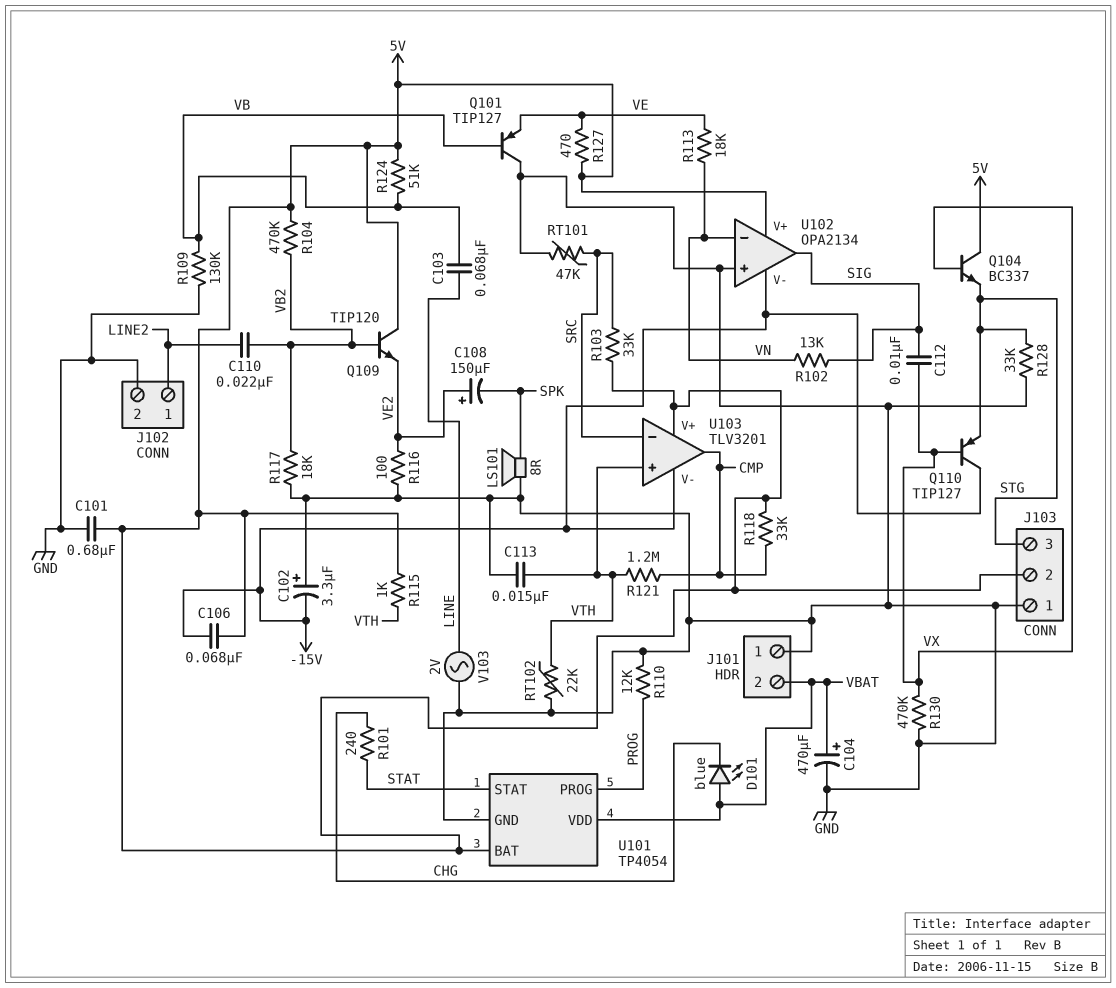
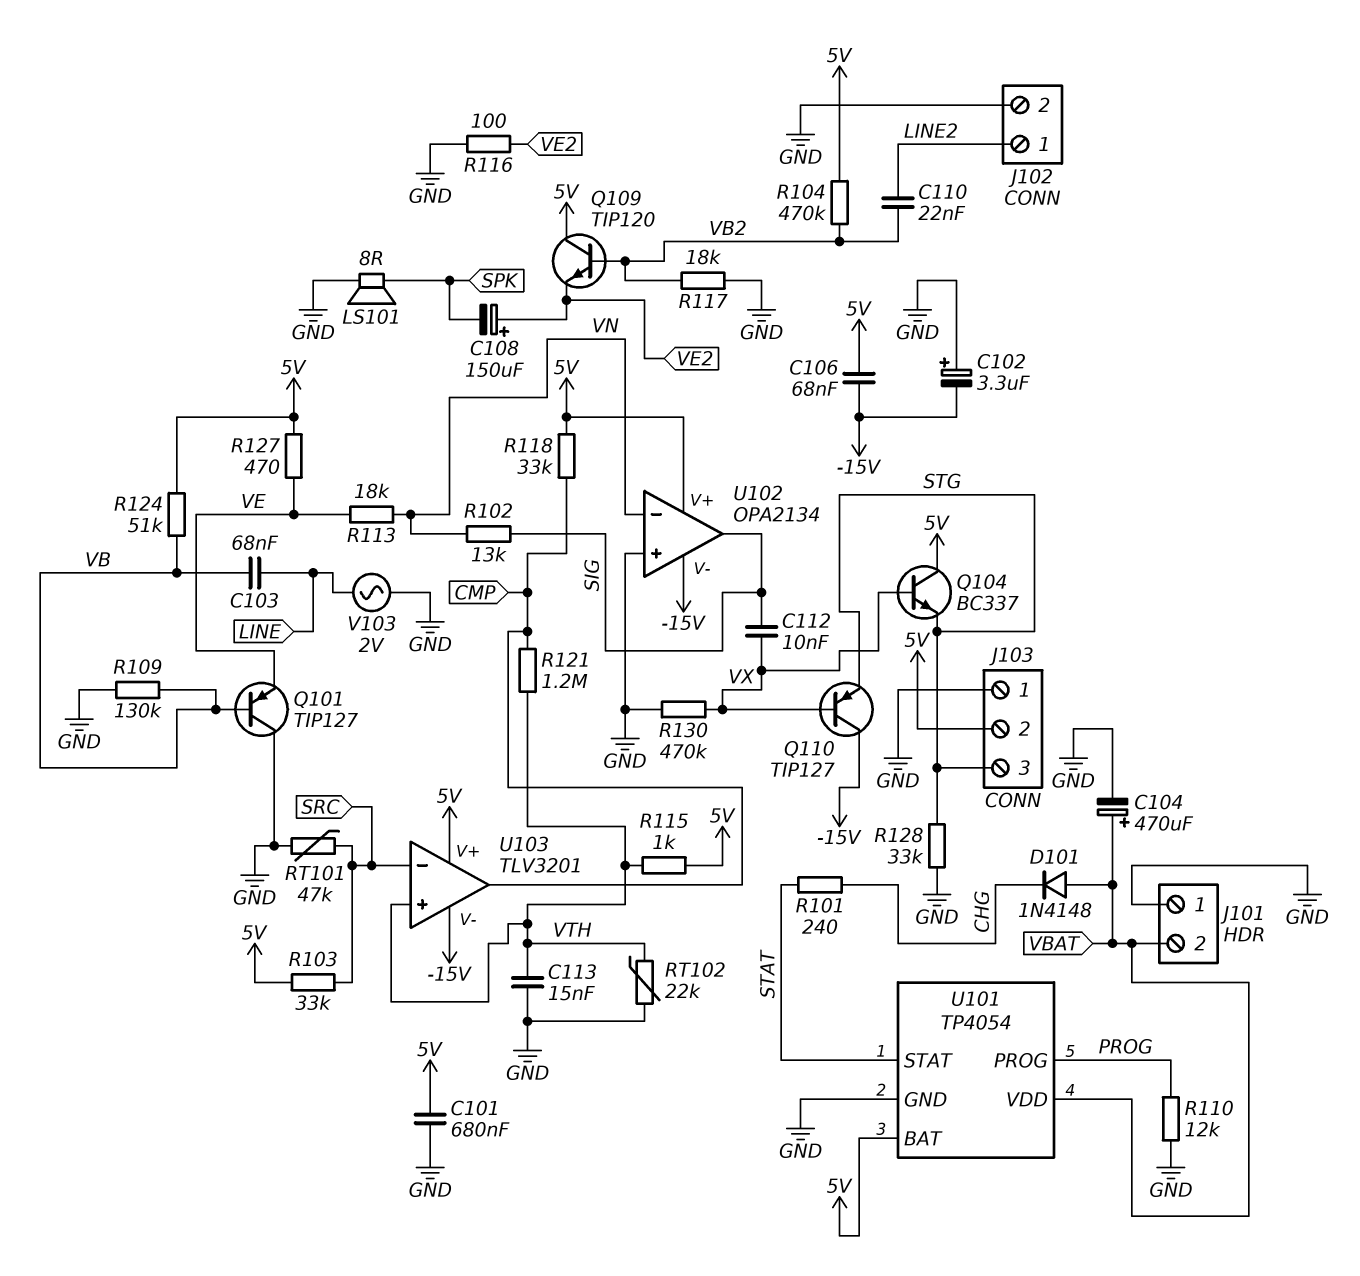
D101: LED blue (A VBAT, K CHG) -> diode 1N4148 (A VBAT, K CHG)

